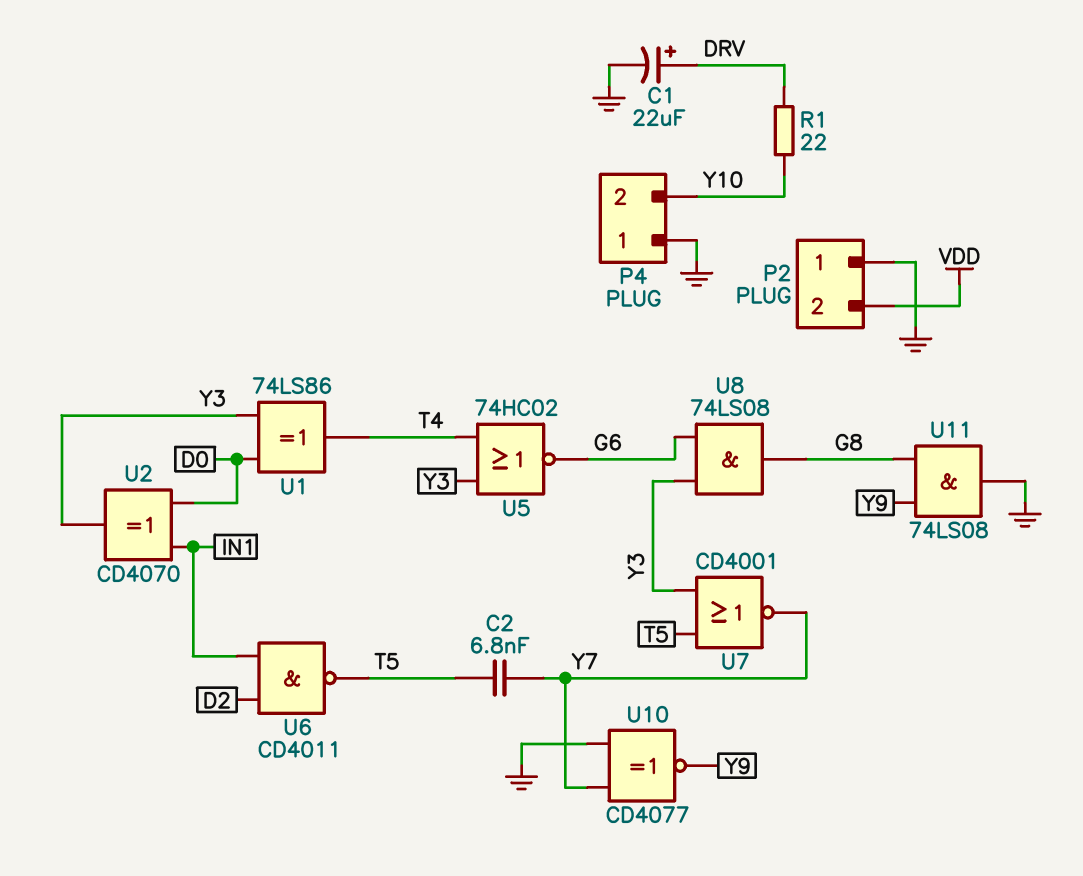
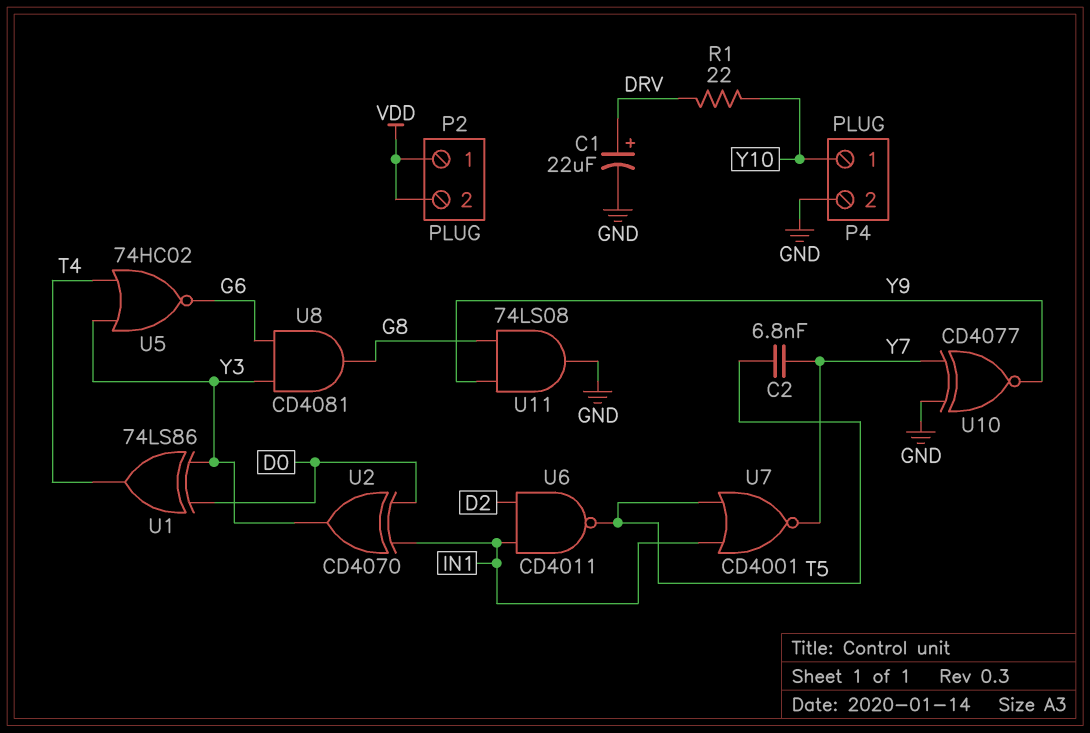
P2 pin 1: GND -> VDD
P4 pin 1: GND -> Y10
P4 pin 2: Y10 -> GND
U7: NOR CD4001 (in T5, in Y3, out Y7) -> NOR CD4001 (in IN1, in T5, out Y7)
U8: AND 74LS08 (in G6, in Y3, out G8) -> AND CD4081 (in G6, in Y3, out G8)

